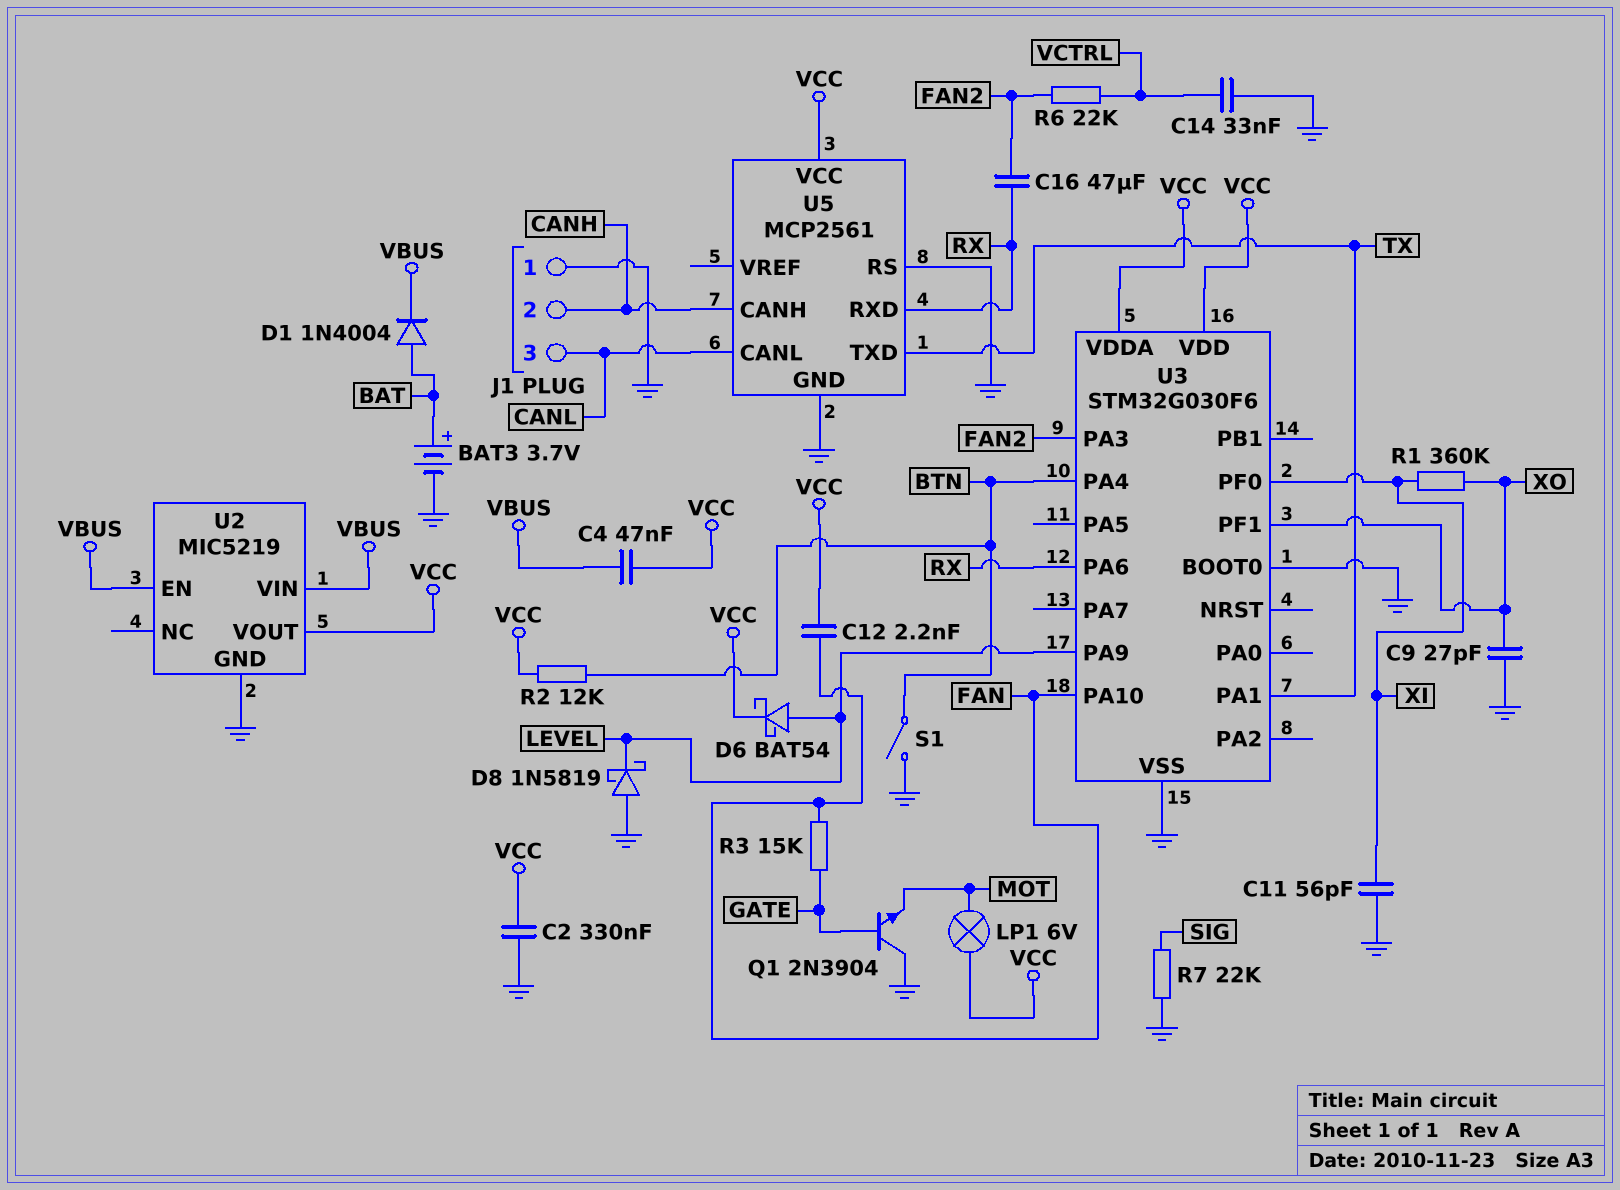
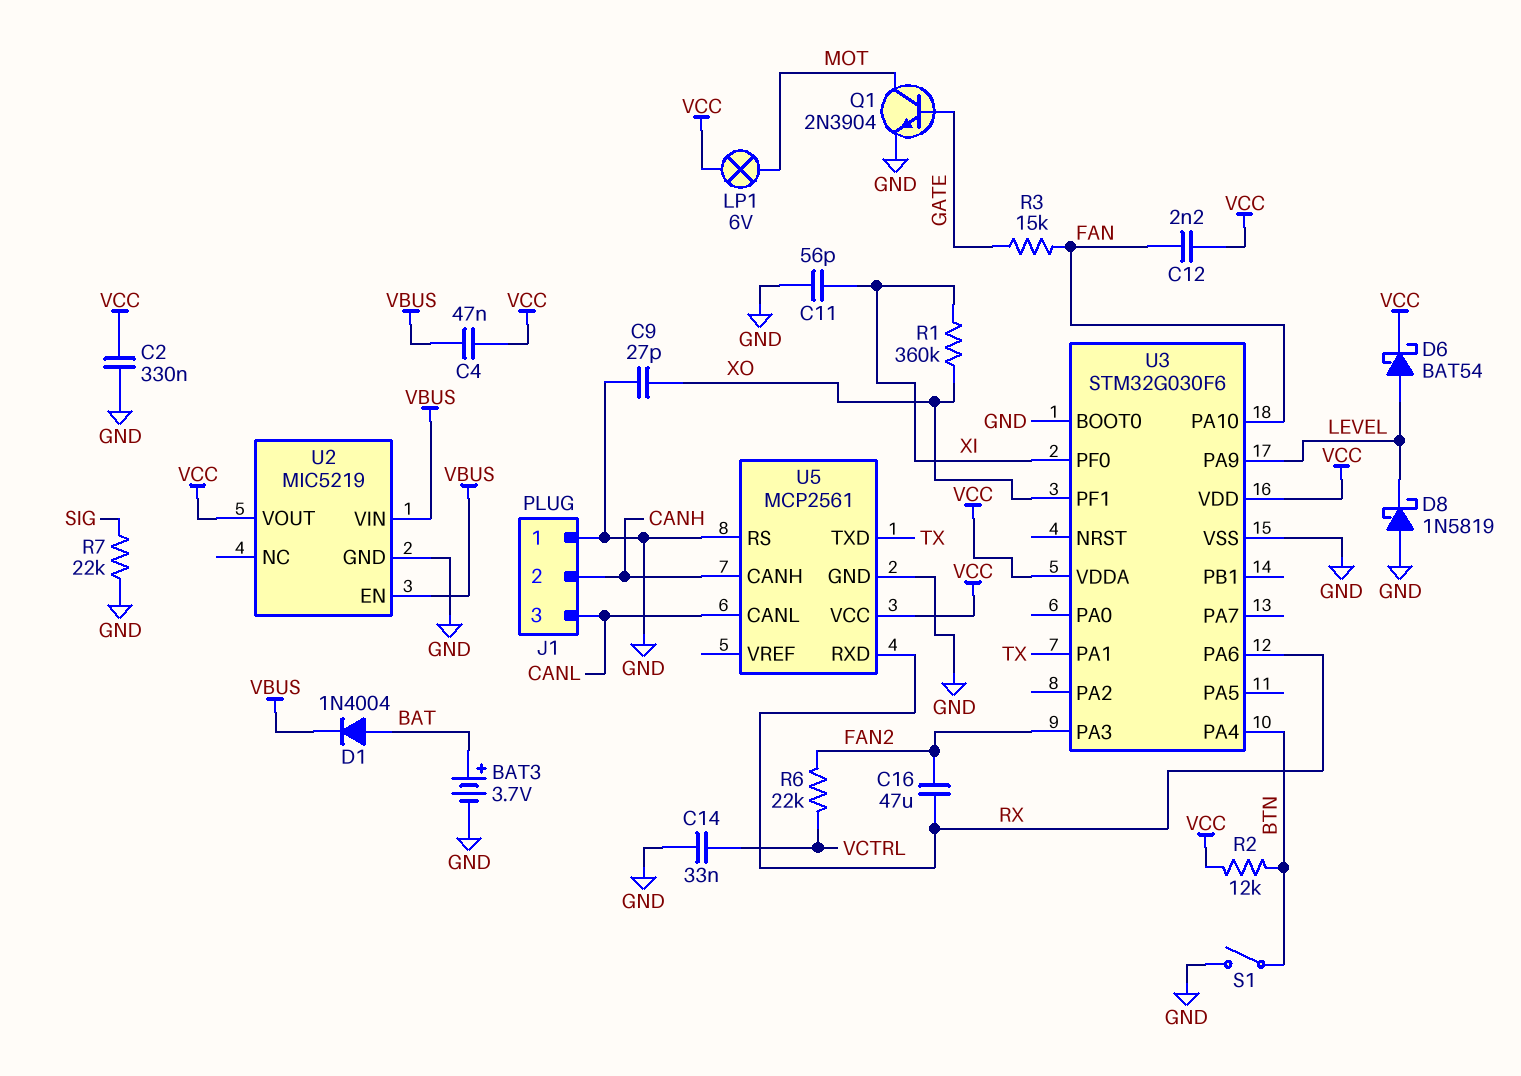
Q1: NPN 2N3904 (B GATE, C GND, E MOT) -> NPN 2N3904 (B GATE, C MOT, E GND)

